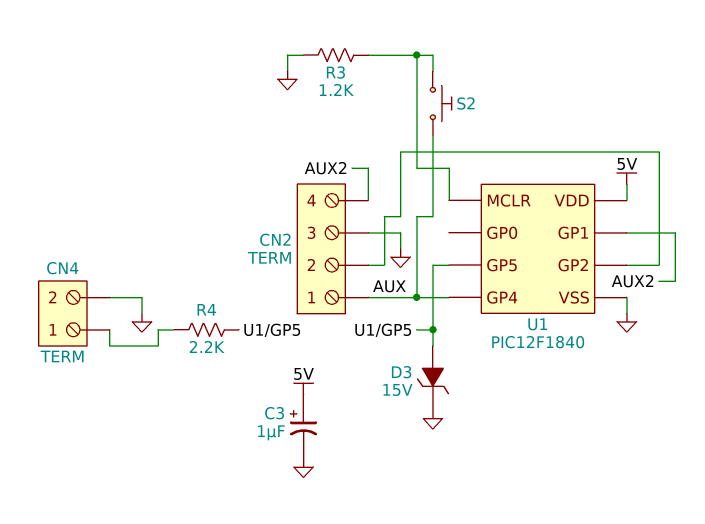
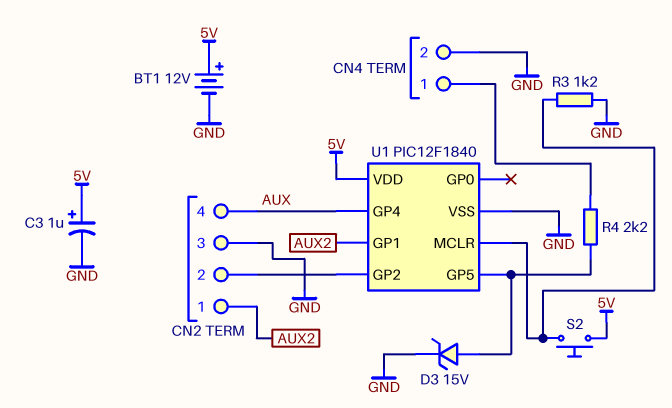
BT1: none -> 12V (plus 5V, minus GND)
CN2 pin 1: AUX -> AUX2
CN2 pin 4: AUX2 -> AUX
S2: button (AUX, U1/MCLR) -> button (5V, U1/MCLR)

